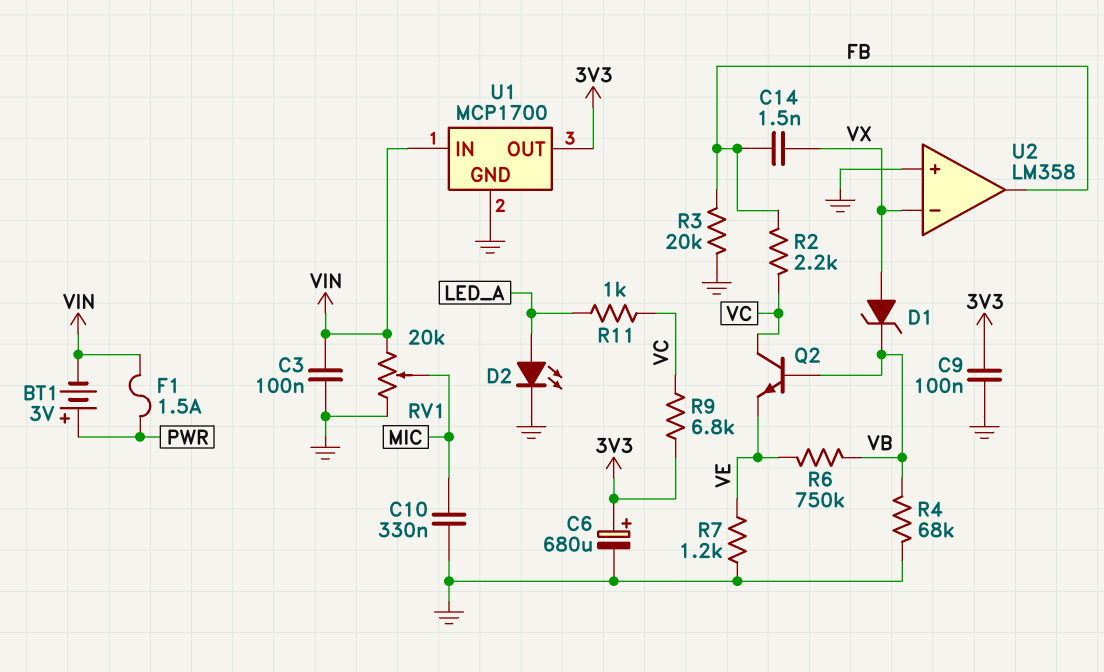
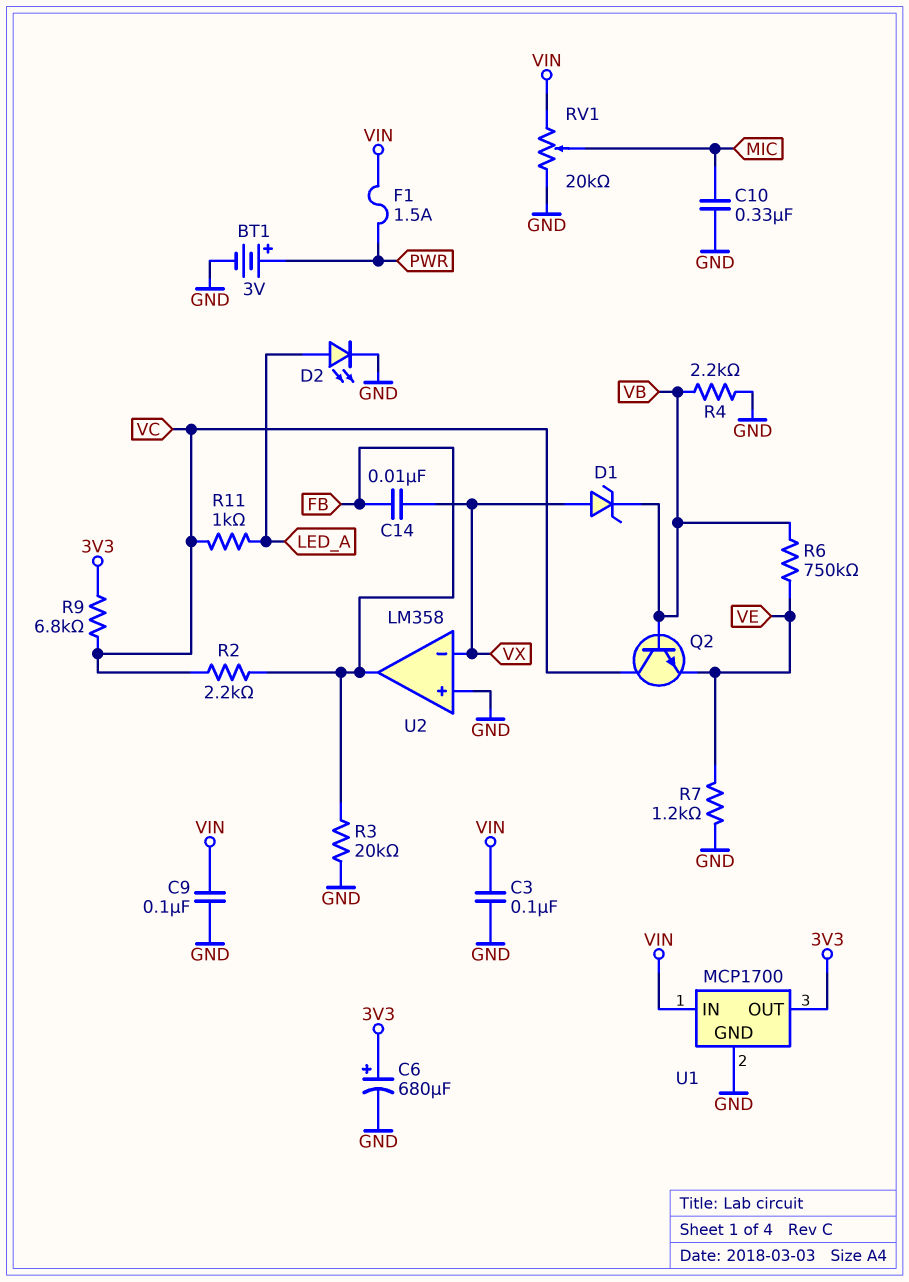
BT1: 3V (plus PWR, minus VIN) -> 3V (plus PWR, minus GND)
C9: 100nF (3V3, GND) -> 100nF (GND, VIN)
C14: 1.5nF (FB, VX) -> 10nF (FB, VX)
R4: 68k (GND, VB) -> 2.2k (GND, VB)

